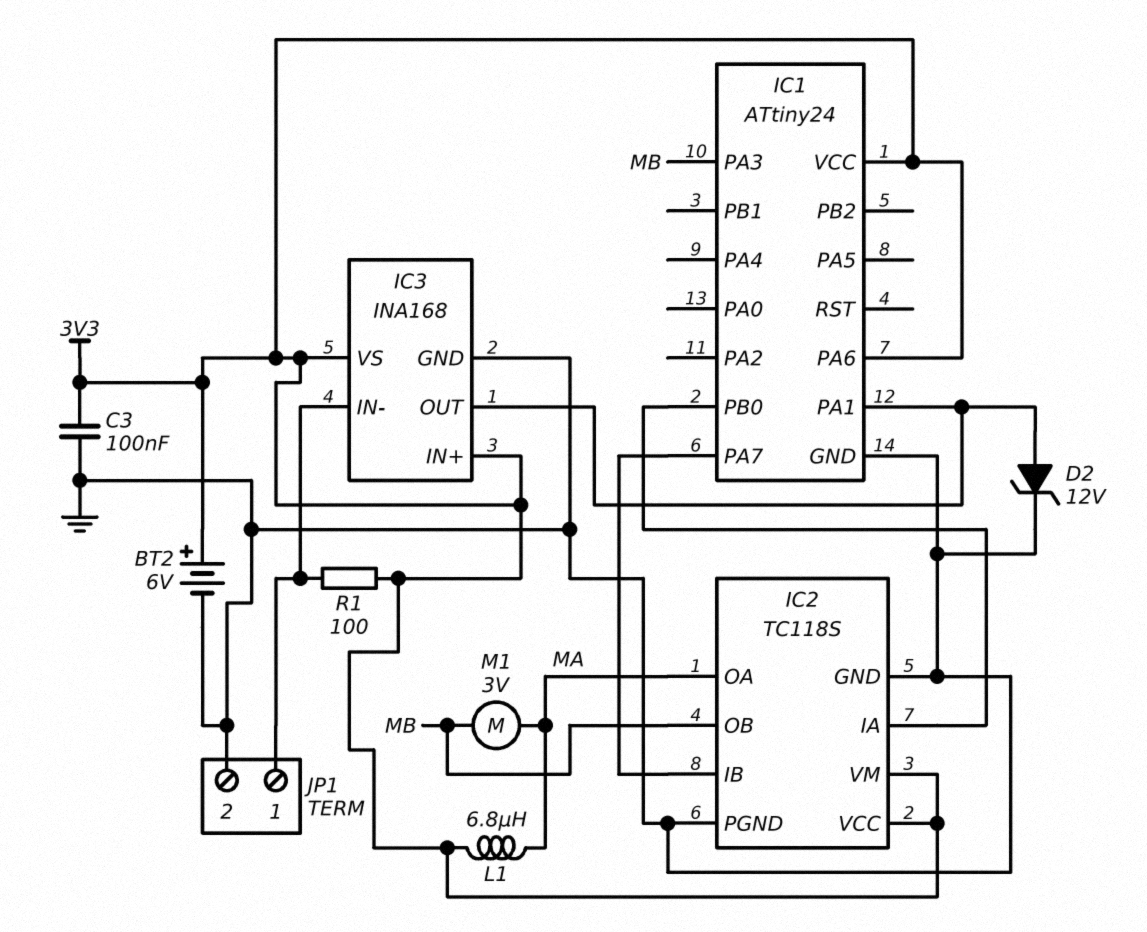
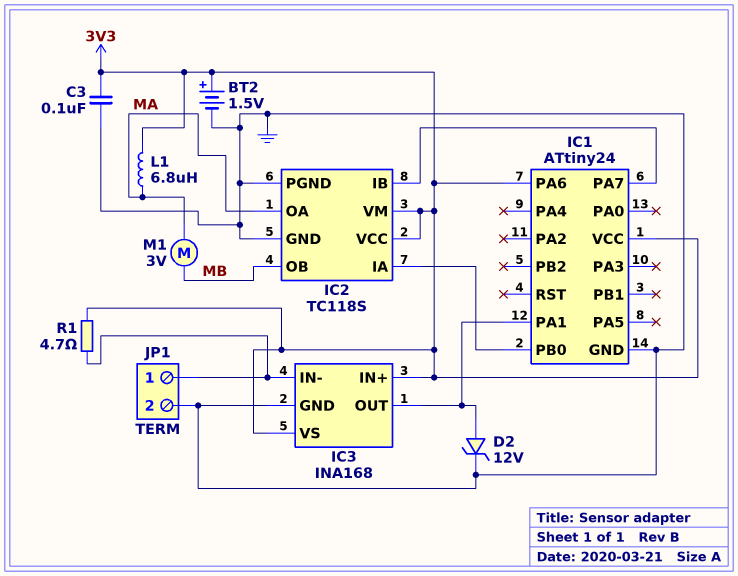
BT2: 6V (plus 3V3, minus GND) -> 1.5V (plus 3V3, minus GND)
IC1 pin PA3: MB -> none
R1: 100 (3V3, IC3/IN-) -> 4.7 (3V3, IC3/IN-)

